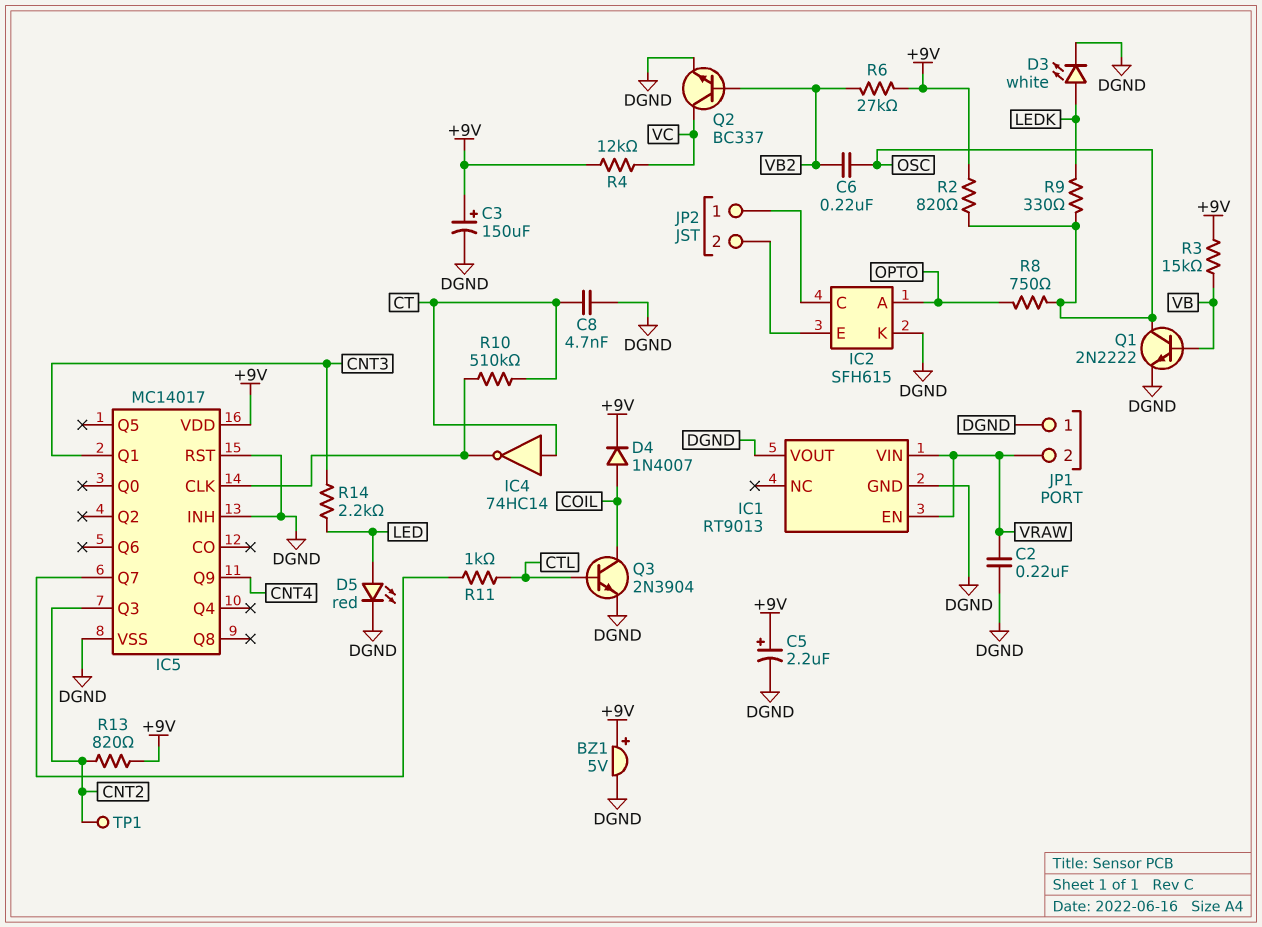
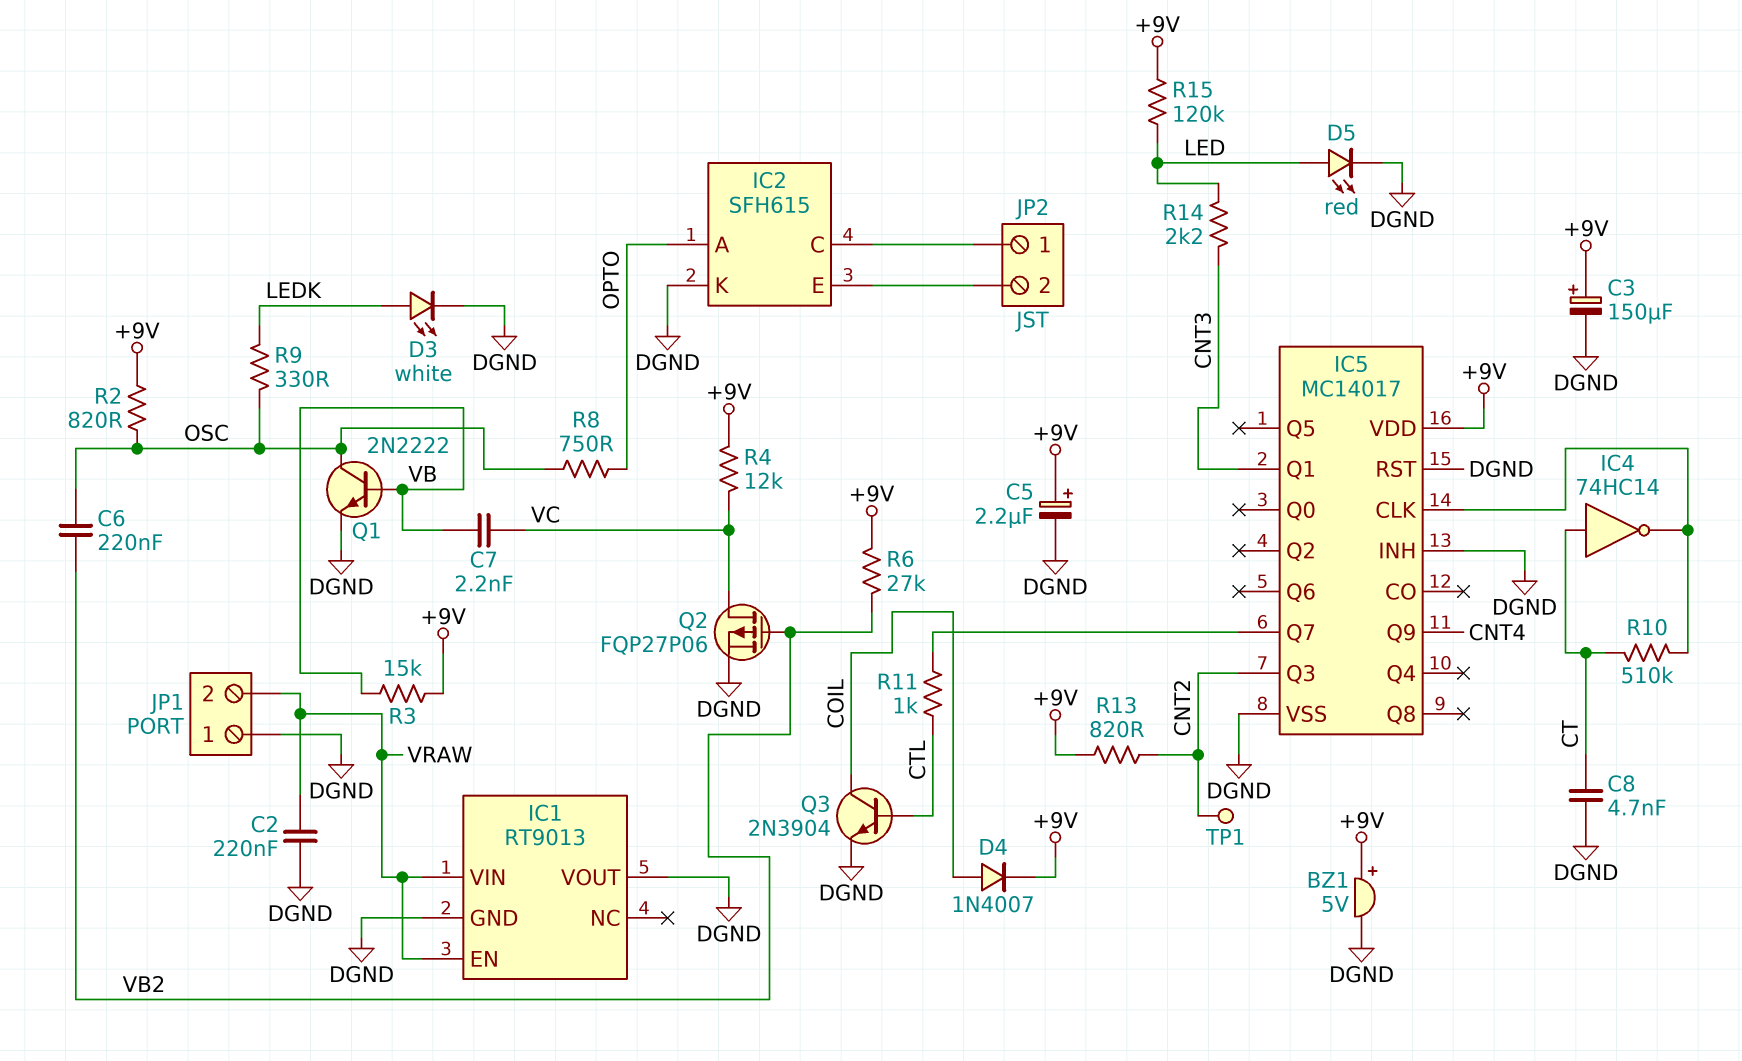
C7: none -> 2.2nF (VB, VC)
Q2: NPN BC337 (B VB2, C VC, E DGND) -> PMOS FQP27P06 (G VB2, D VC, S DGND)
R15: none -> 120k (+9V, LED)

